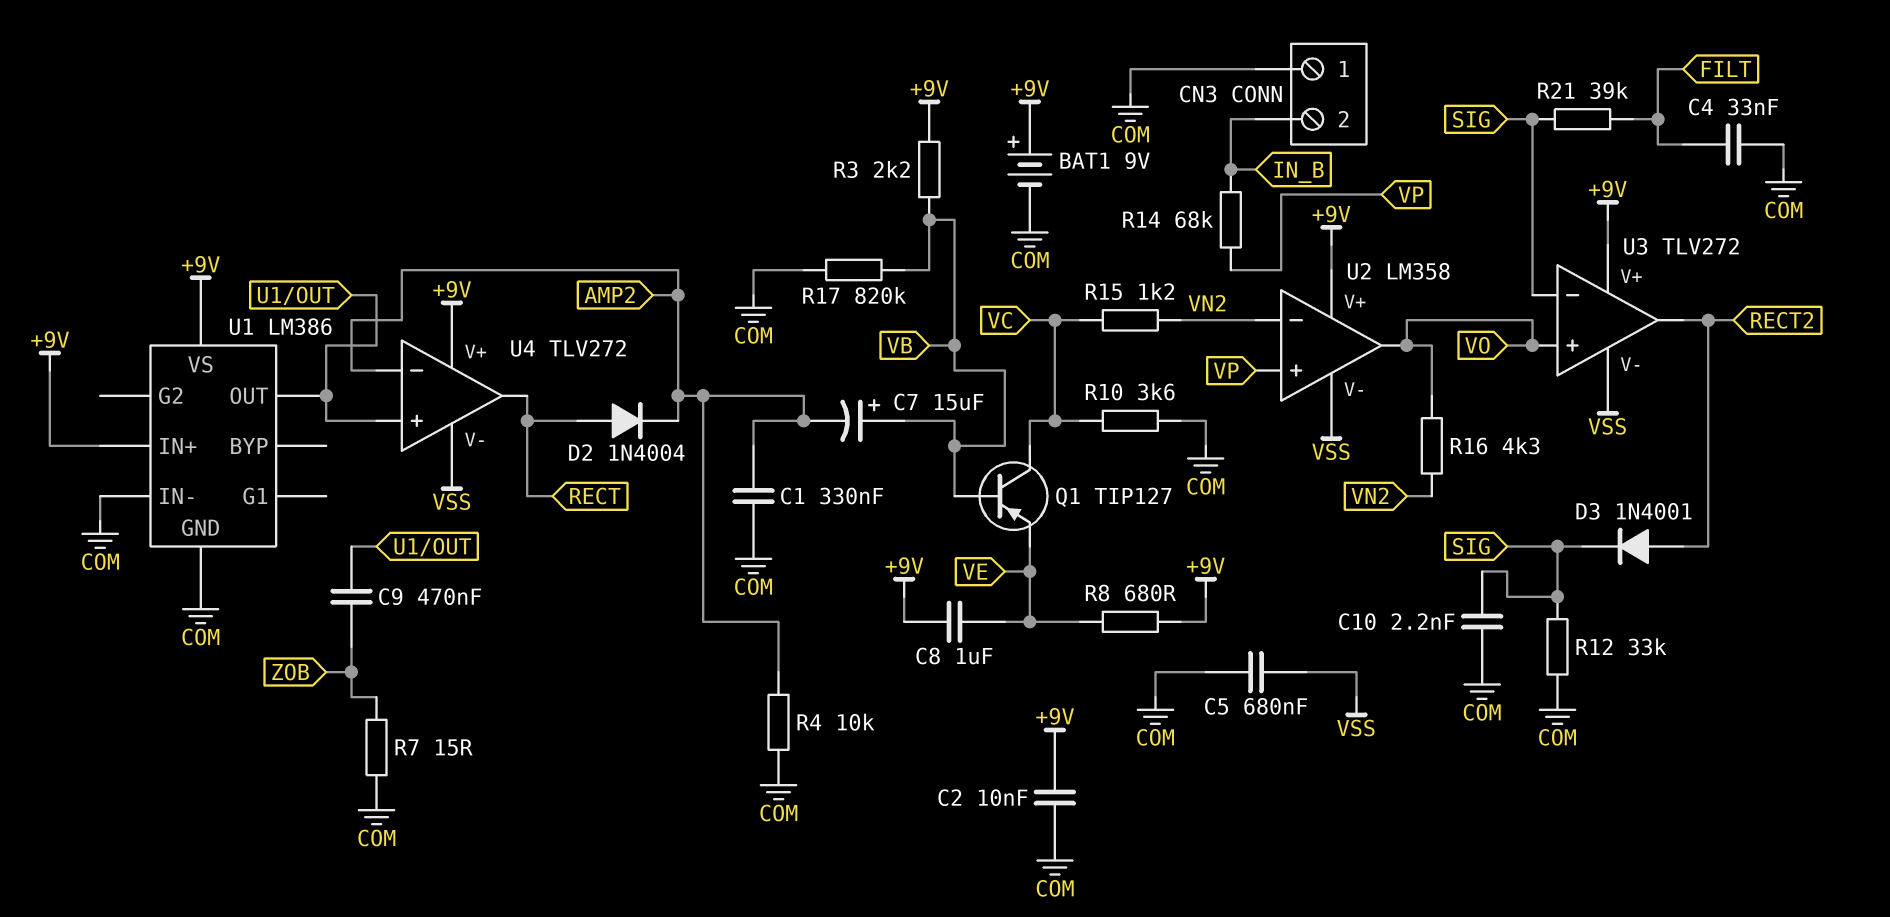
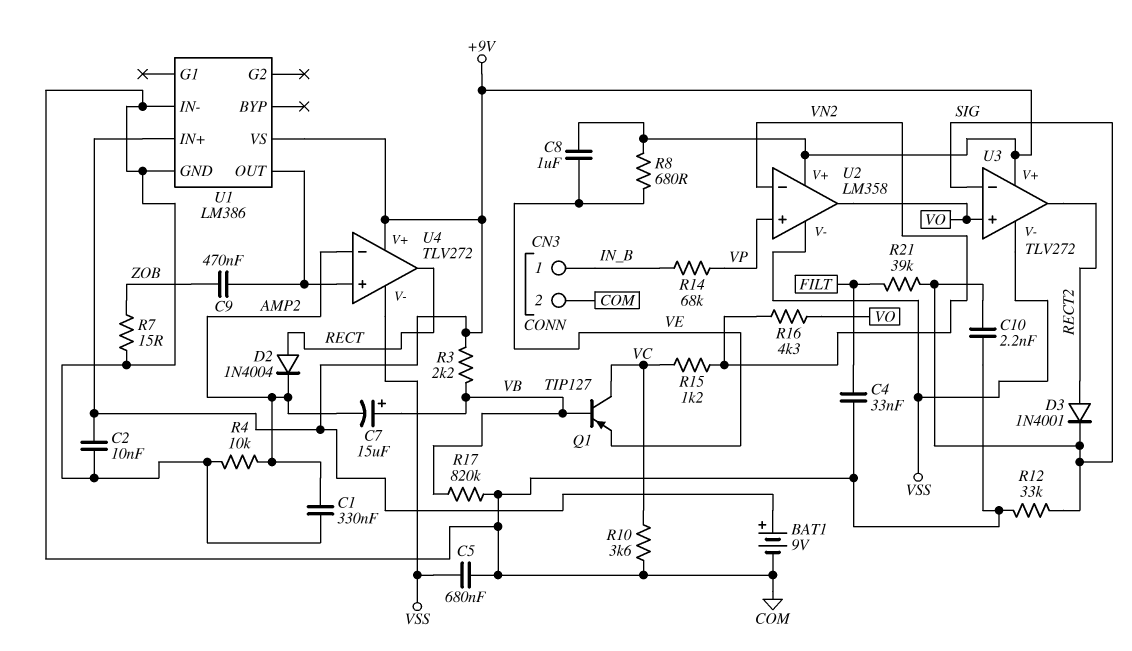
CN3 pin 1: COM -> IN_B
CN3 pin 2: IN_B -> COM

